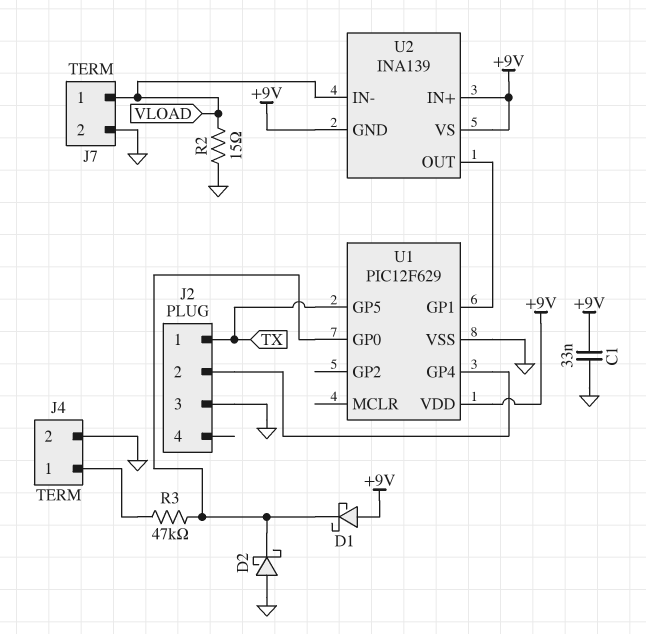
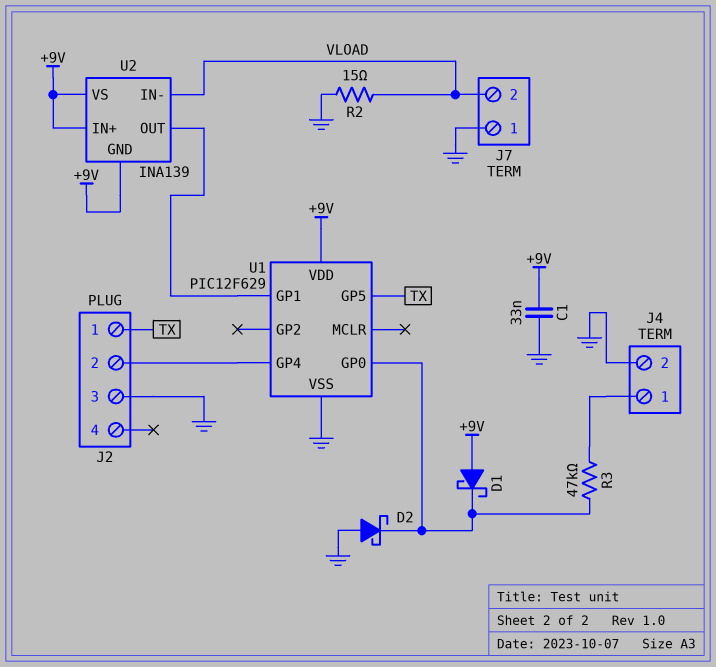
J7 pin 1: VLOAD -> GND
J7 pin 2: GND -> VLOAD

